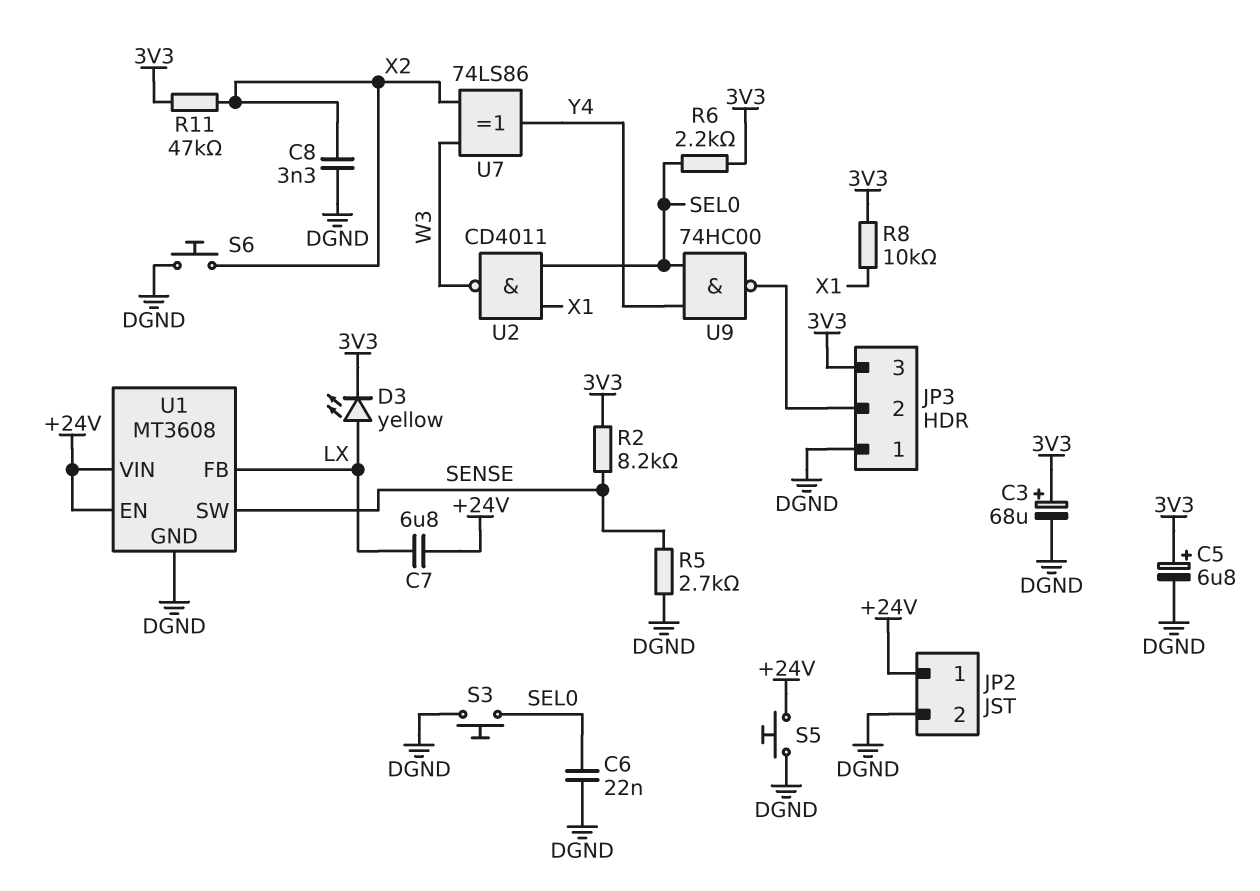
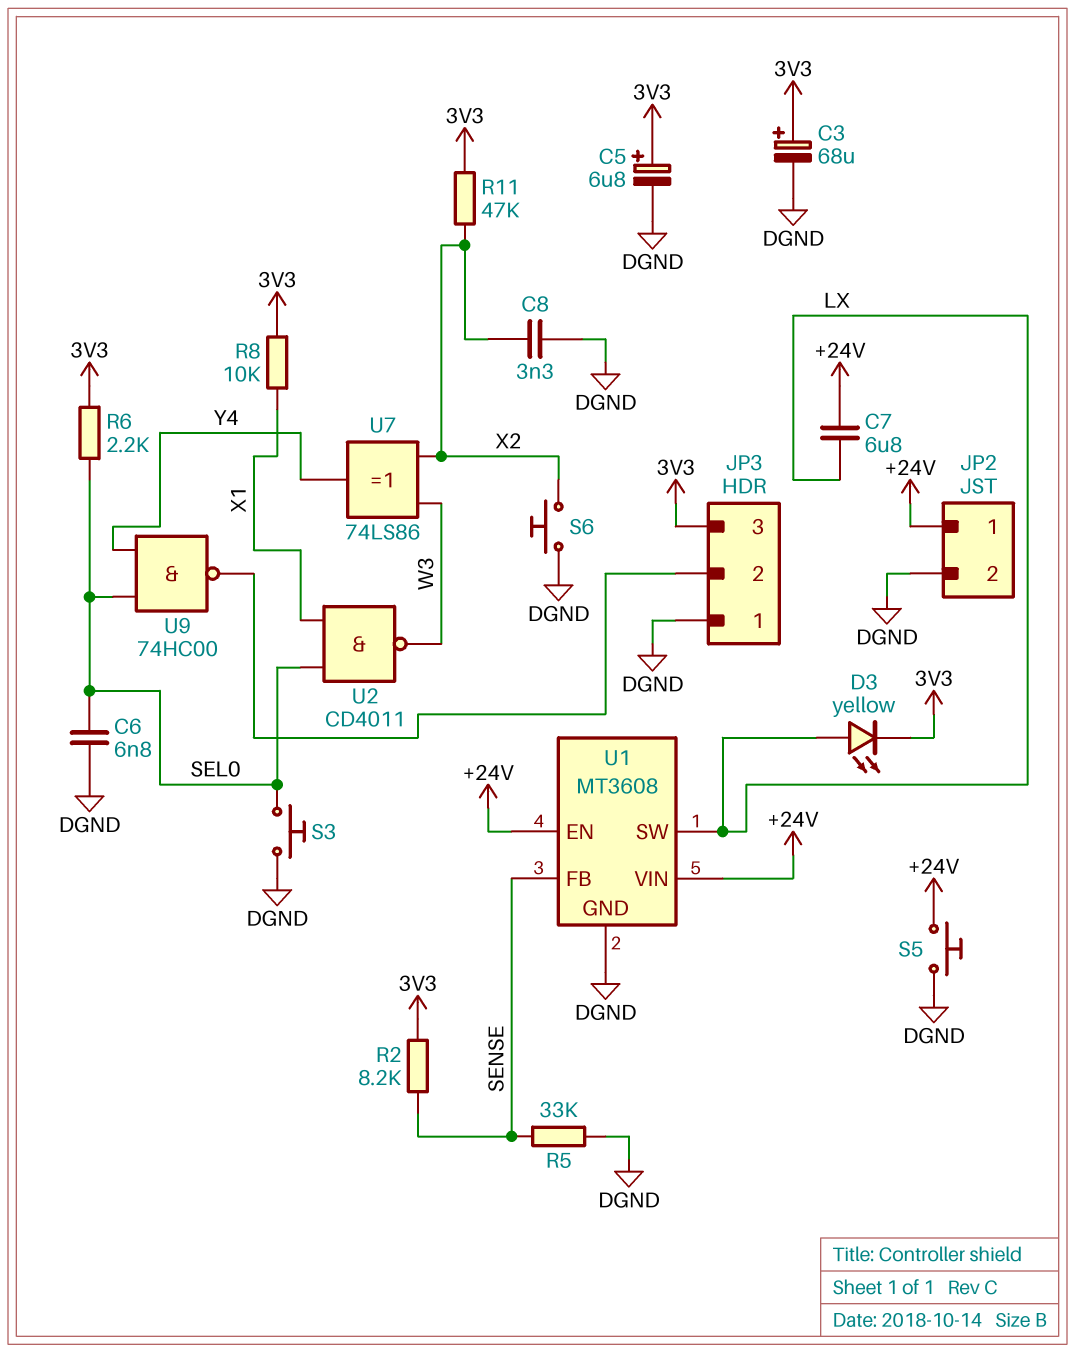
C6: 22nF (DGND, SEL0) -> 6.8nF (DGND, SEL0)
R5: 2.7k (DGND, SENSE) -> 33k (DGND, SENSE)
U1 pin FB: LX -> SENSE
U1 pin SW: SENSE -> LX

